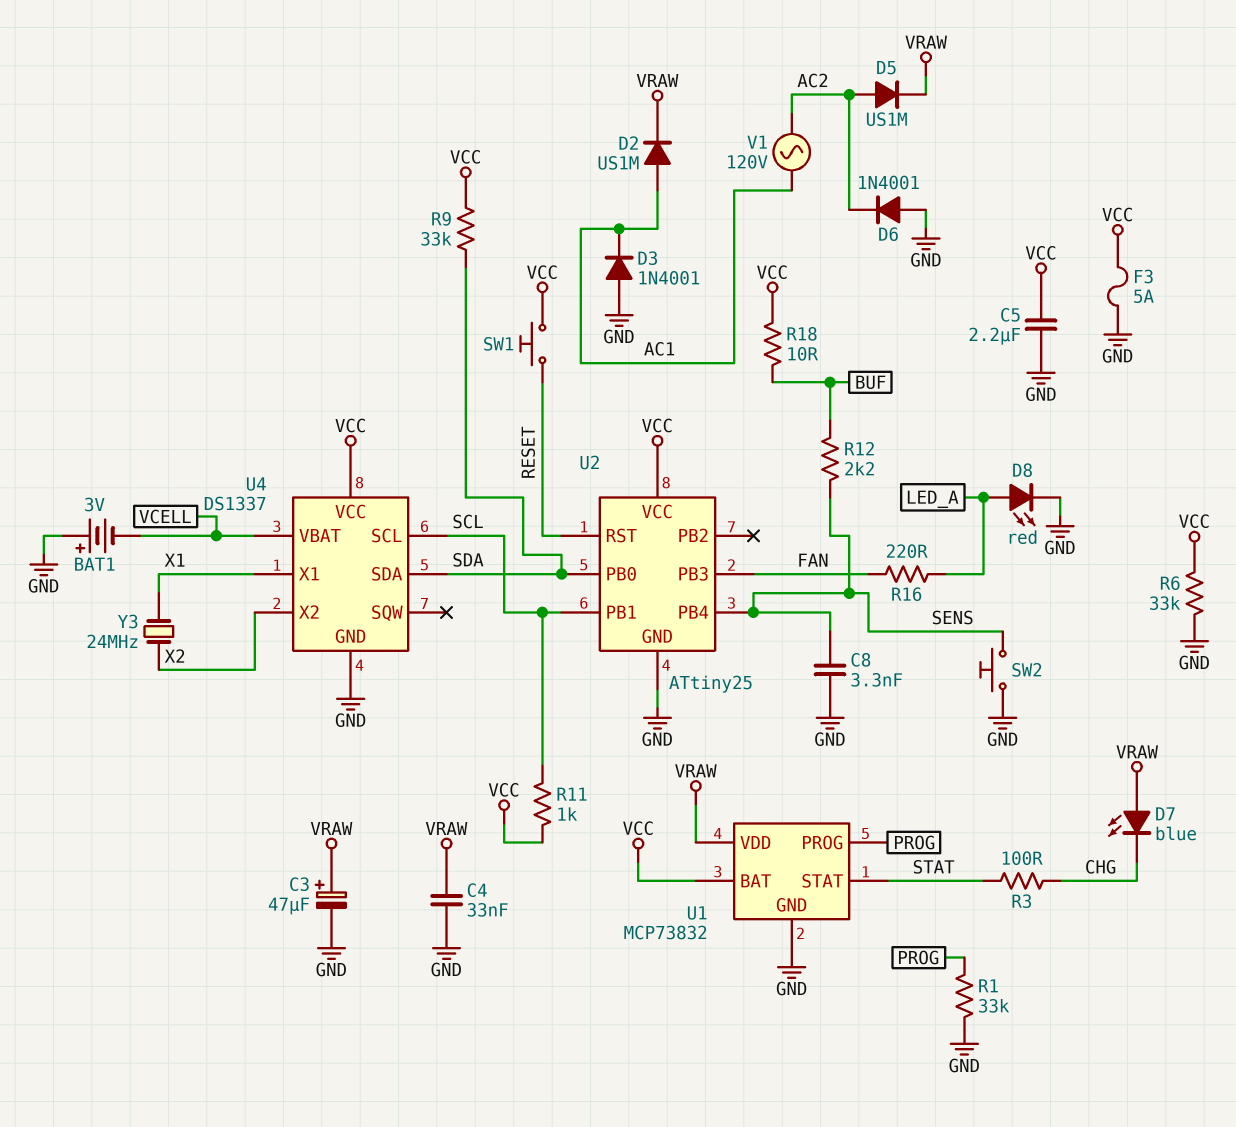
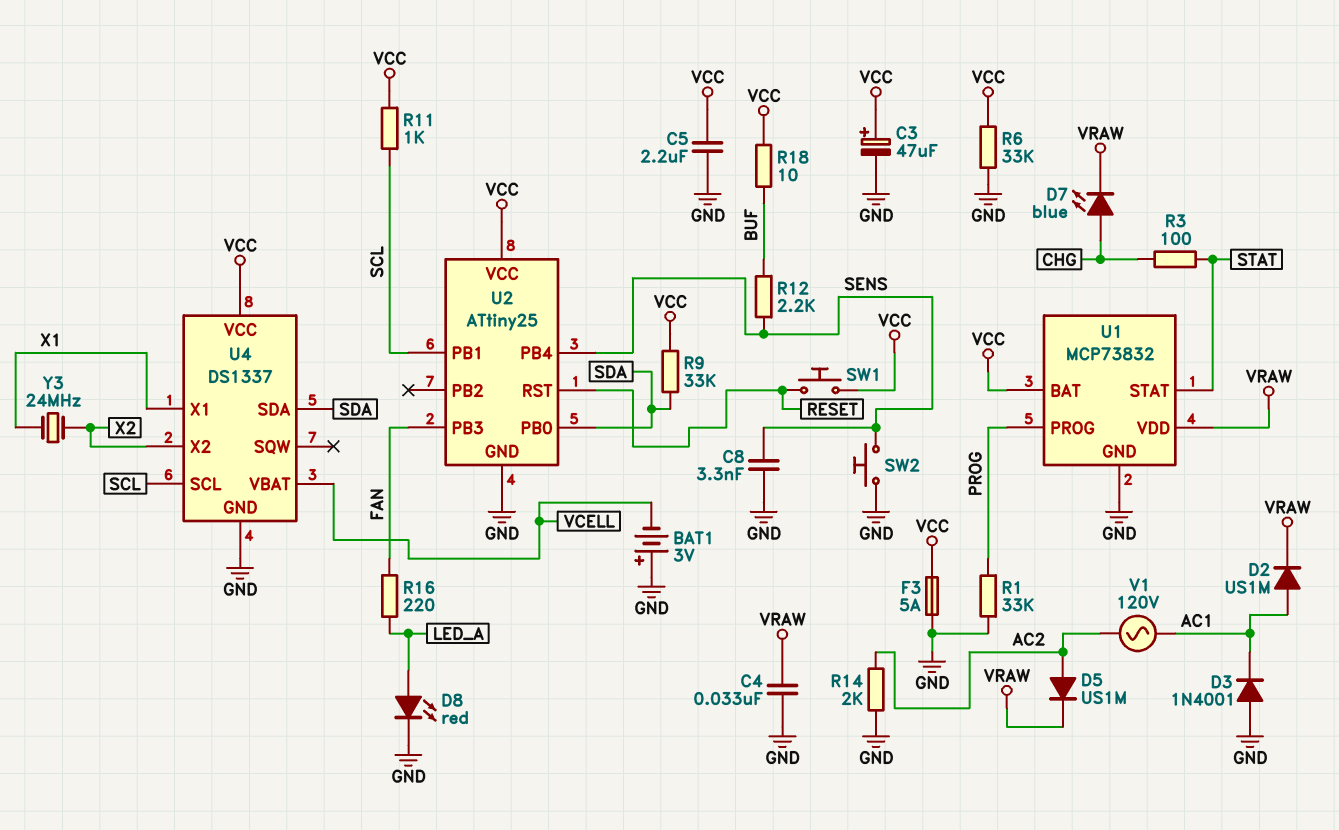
C3: 47uF (plus VRAW, minus GND) -> 47uF (plus VCC, minus GND)
D6: diode 1N4001 (A GND, K AC2) -> none
D7: LED blue (A VRAW, K CHG) -> LED blue (A CHG, K VRAW)
R14: none -> 2k (AC2, GND)

